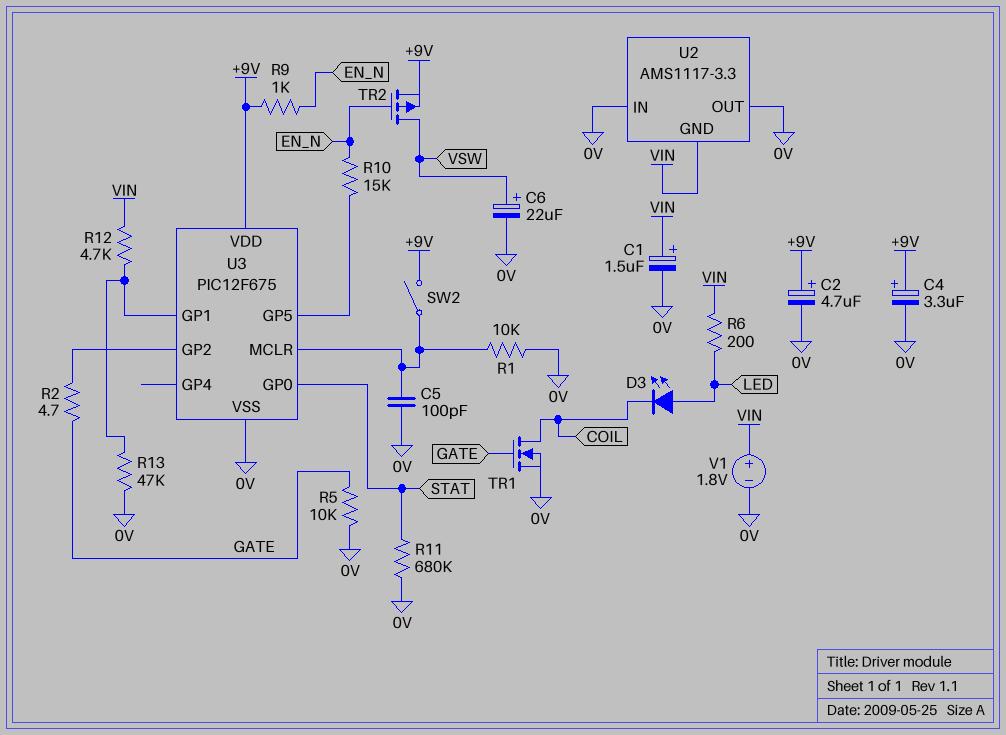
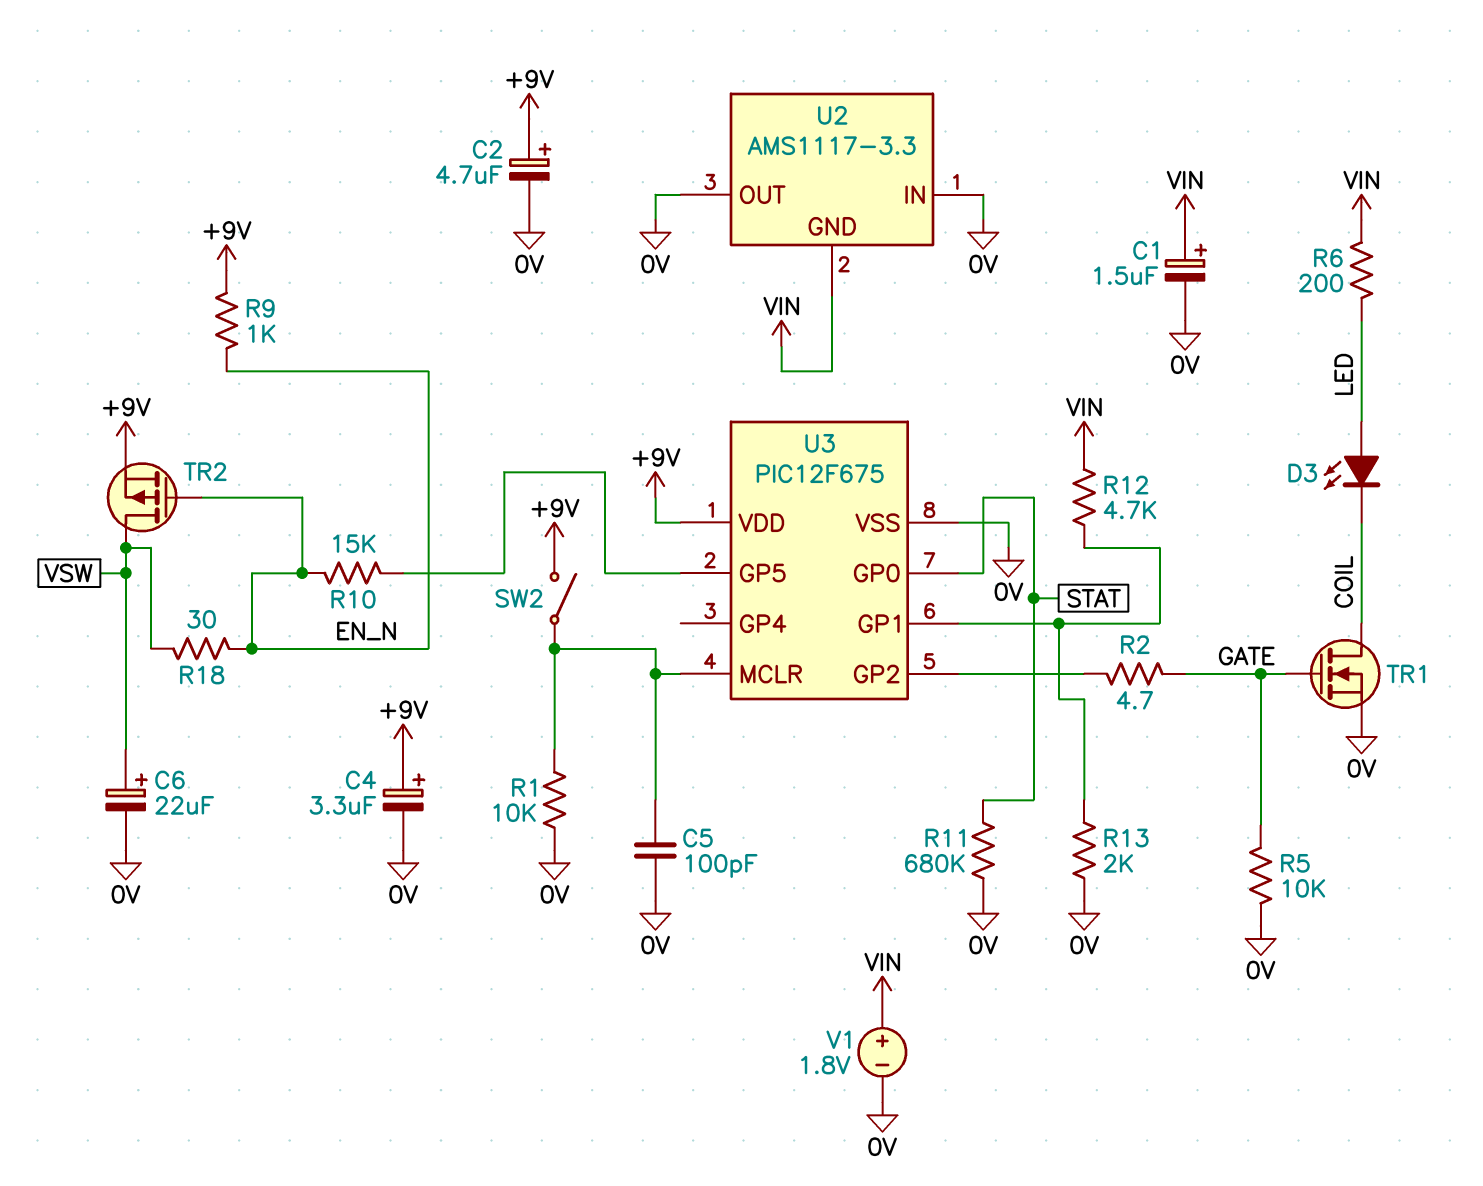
R13: 47k (0V, U3/GP1) -> 2k (0V, U3/GP1)
R18: none -> 30 (EN_N, VSW)

